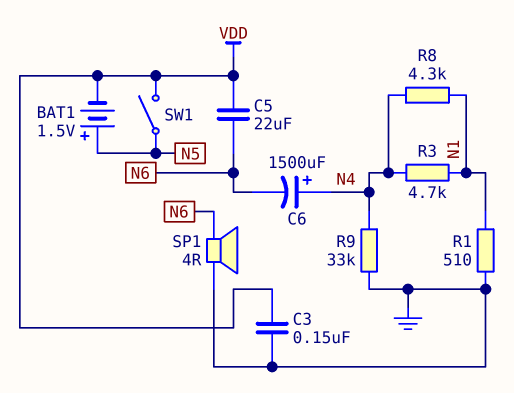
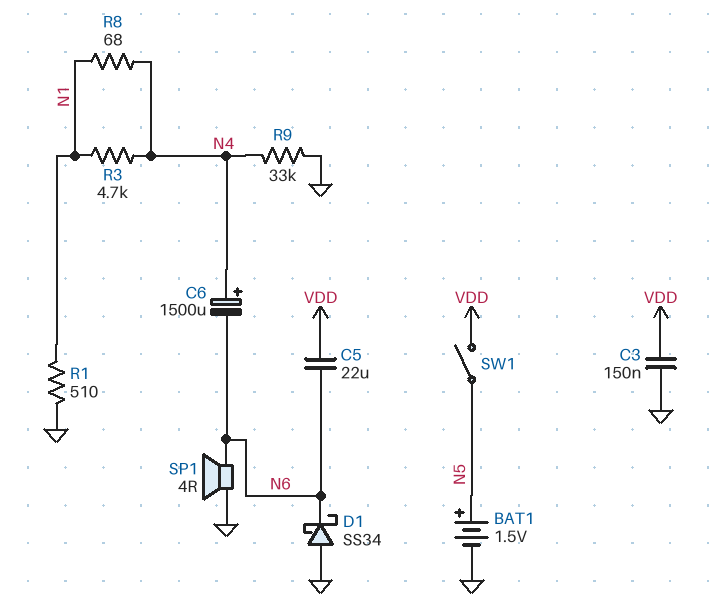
BAT1: 1.5V (plus N5, minus VDD) -> 1.5V (plus N5, minus GND)
D1: none -> schottky SS34 (A GND, K N6)
R8: 4.3k (N1, N4) -> 68 (N1, N4)

